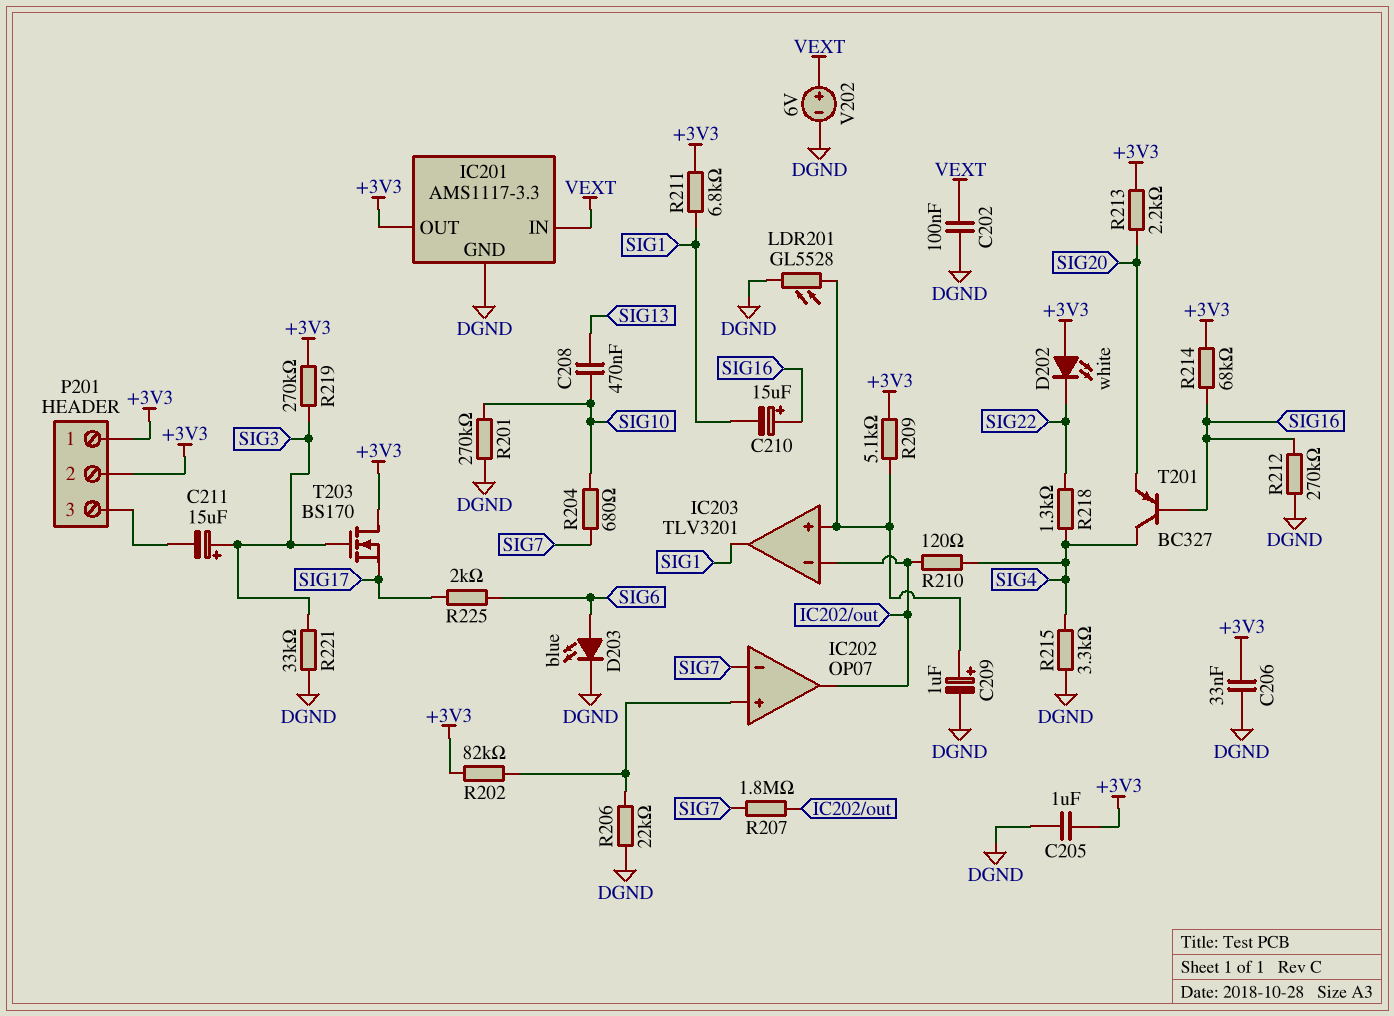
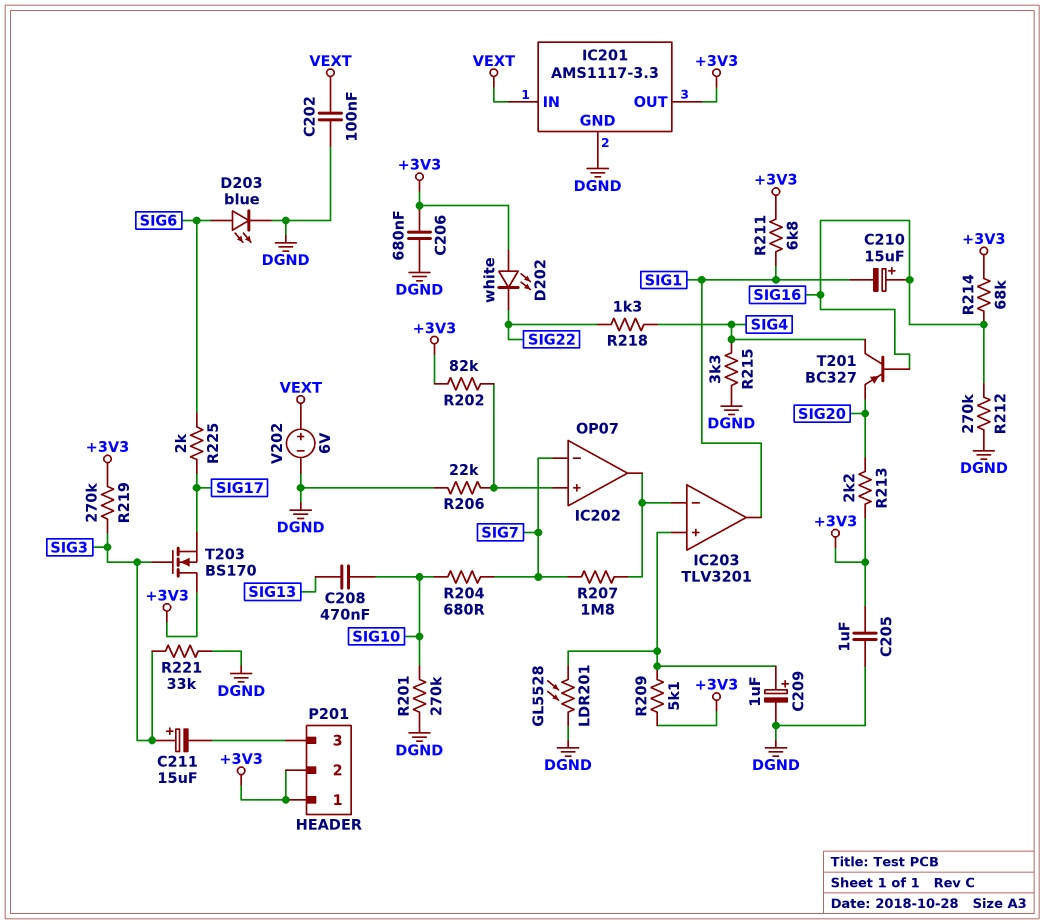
C206: 33nF (+3V3, DGND) -> 680nF (+3V3, DGND)
R210: 120 (IC202/out, SIG4) -> none

